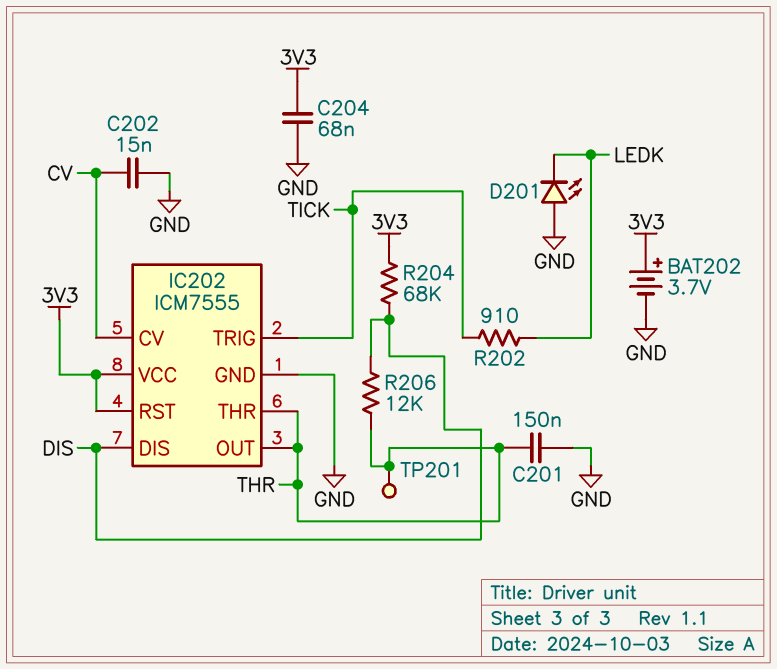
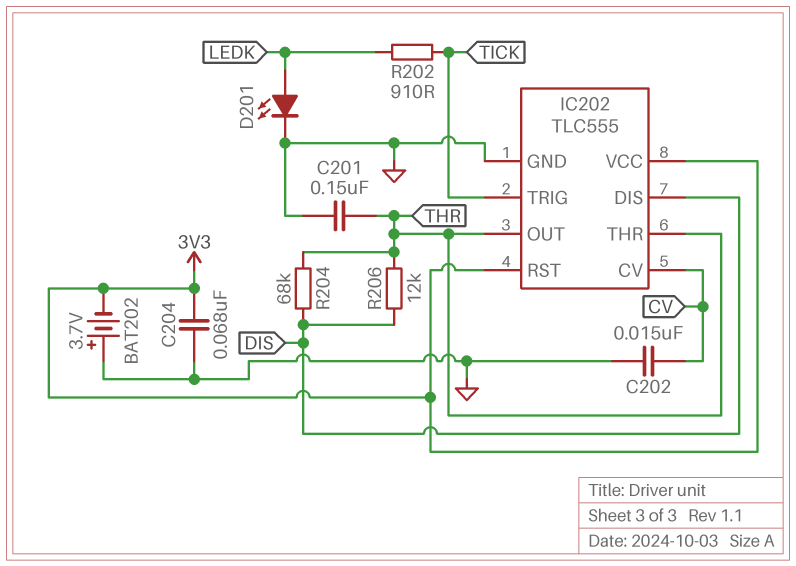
BAT202: 3.7V (plus 3V3, minus GND) -> 3.7V (plus GND, minus 3V3)
D201: LED (A GND, K LEDK) -> LED (A LEDK, K GND)
IC202: ICM7555 -> TLC555
R204: 68k (3V3, DIS) -> 68k (DIS, THR)
TP201: test point (THR) -> none

